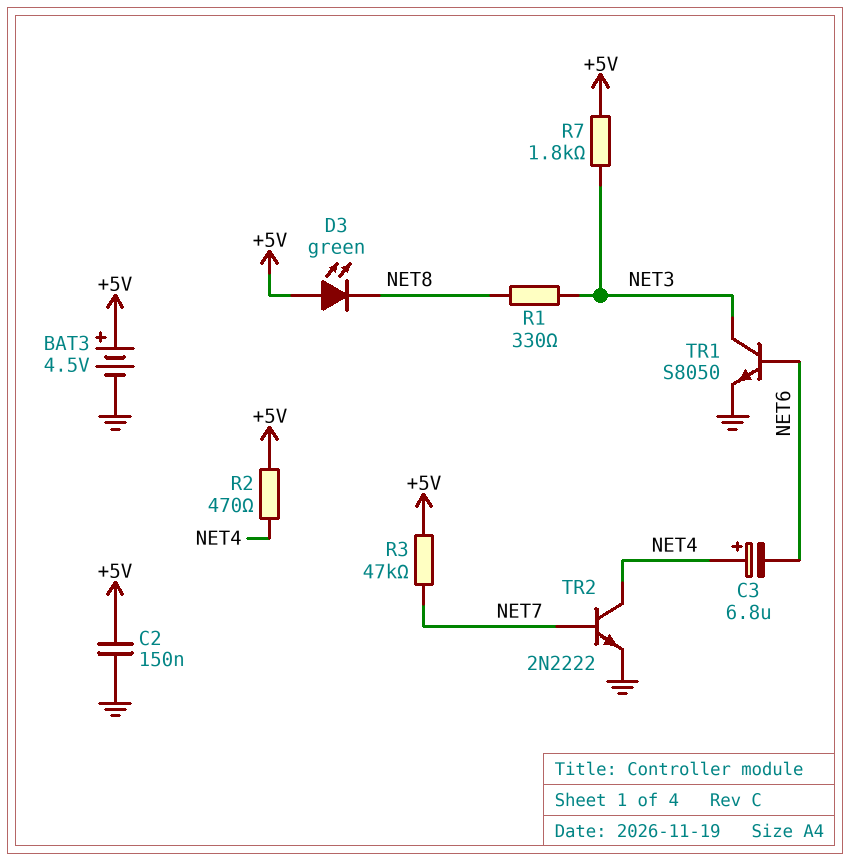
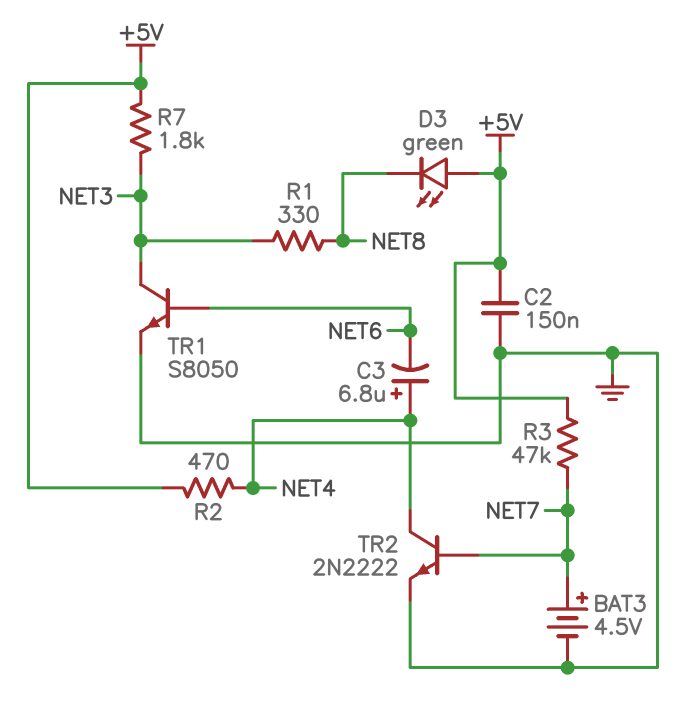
BAT3: 4.5V (plus +5V, minus GND) -> 4.5V (plus NET7, minus GND)

